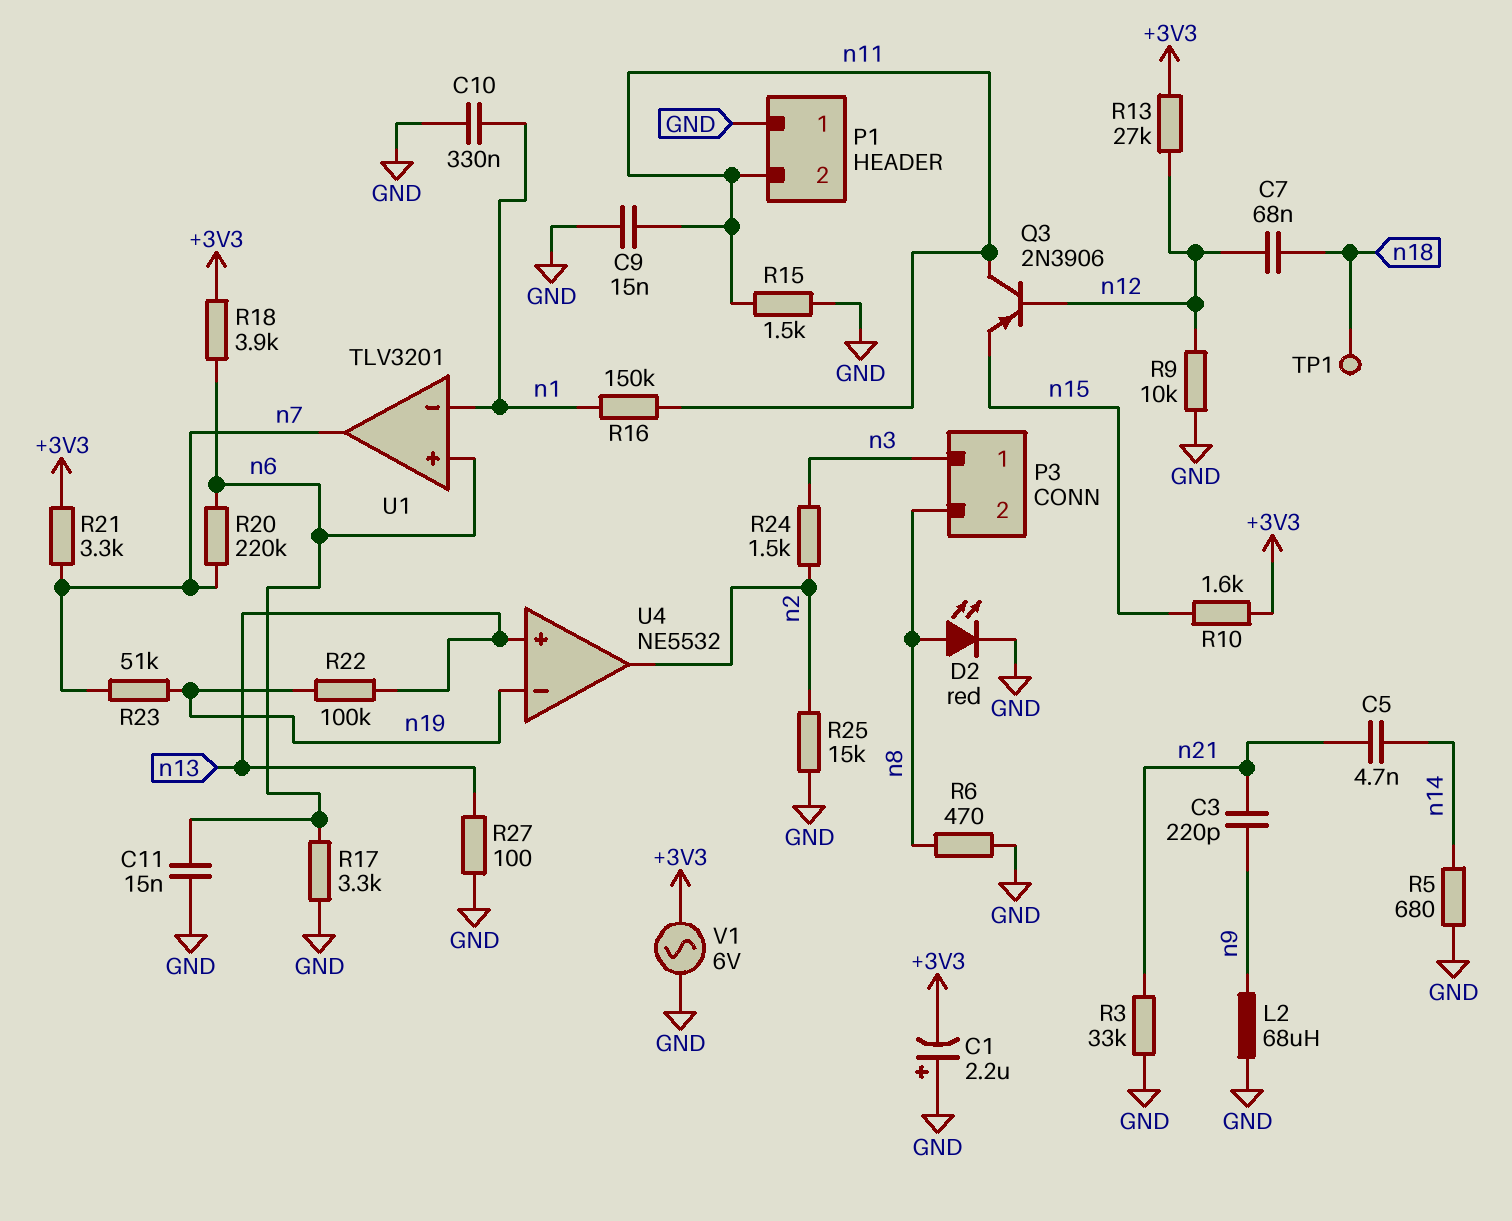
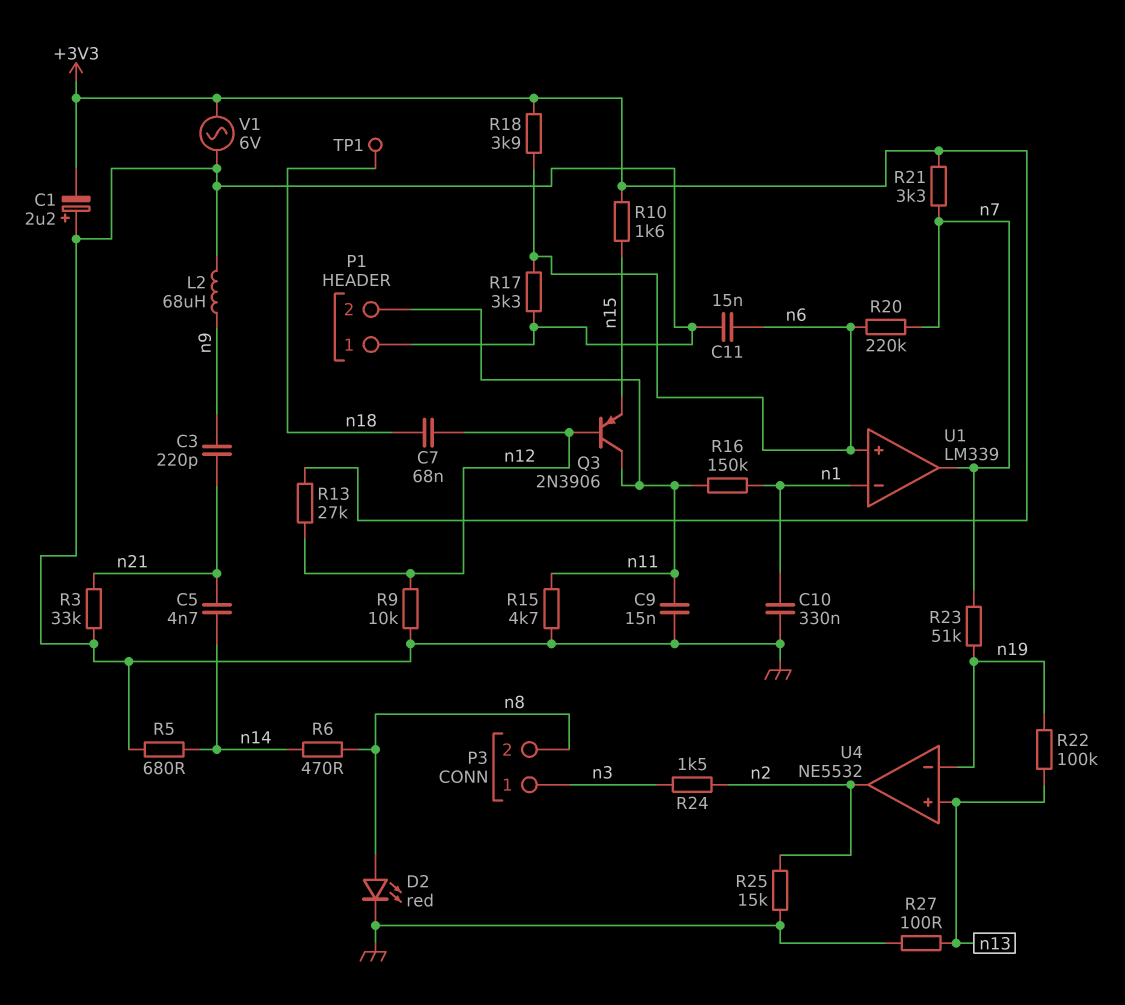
R6: 470 (GND, n8) -> 470 (n8, n14)
R15: 1.5k (GND, n11) -> 4.7k (GND, n11)
U1: TLV3201 -> LM339

